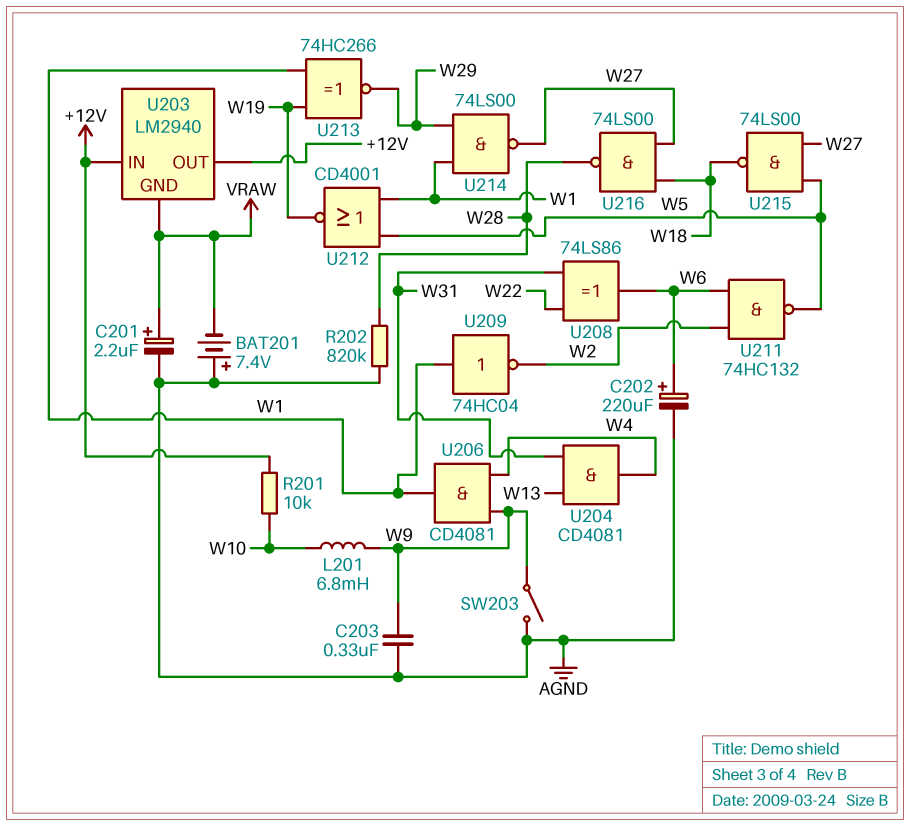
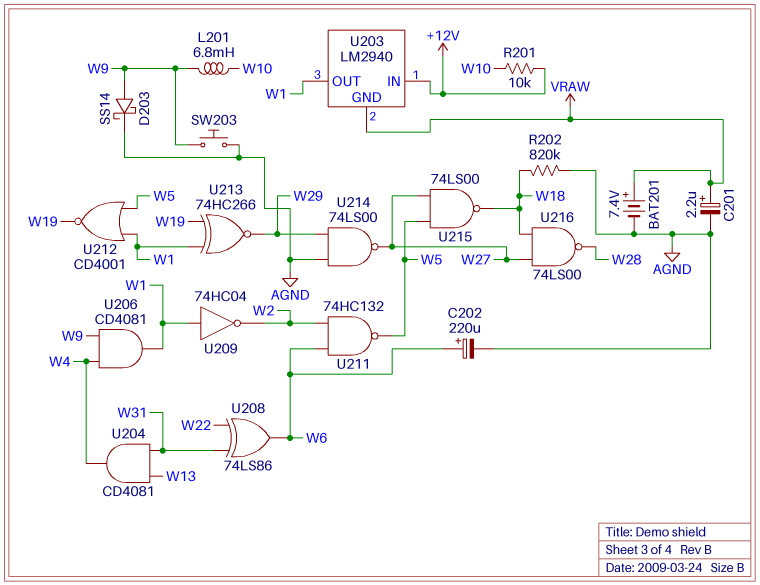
BAT201: 7.4V (plus AGND, minus VRAW) -> 7.4V (plus VRAW, minus AGND)
C203: 330nF (AGND, W9) -> none
D203: none -> schottky SS14 (A W9, K AGND)
R202: 820k (AGND, W28) -> 820k (AGND, W18)
SW203: switch (AGND, W9) -> button (AGND, W9)
U203 pin OUT: +12V -> W1
U214: NAND 74LS00 (in W1, in W29, out W27) -> NAND 74LS00 (in AGND, in W29, out W27)

